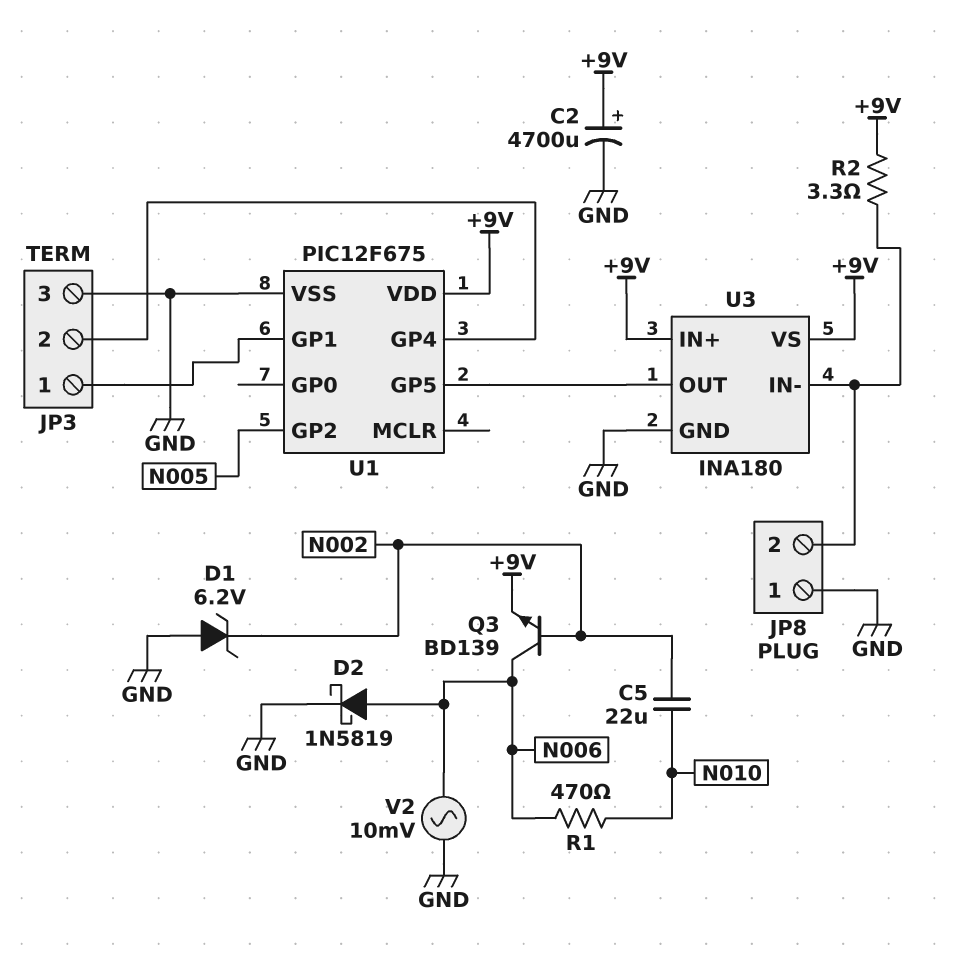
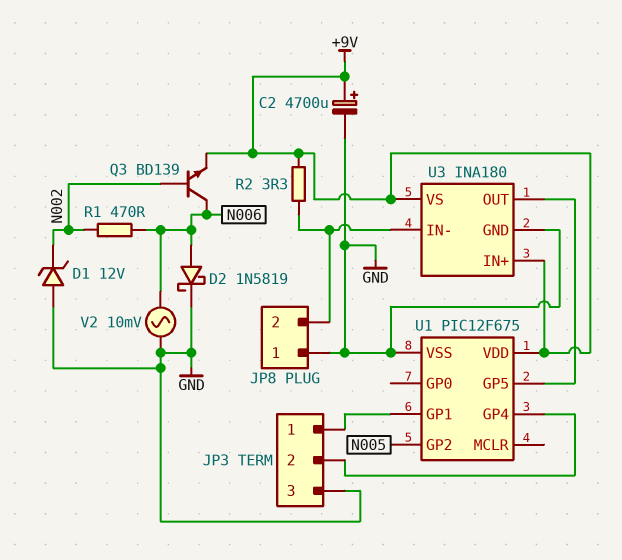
C5: 22uF (N002, N010) -> none
D1: zener 6.2V (A GND, K N002) -> zener 12V (A GND, K N002)
R1: 470 (N006, N010) -> 470 (N002, N006)

